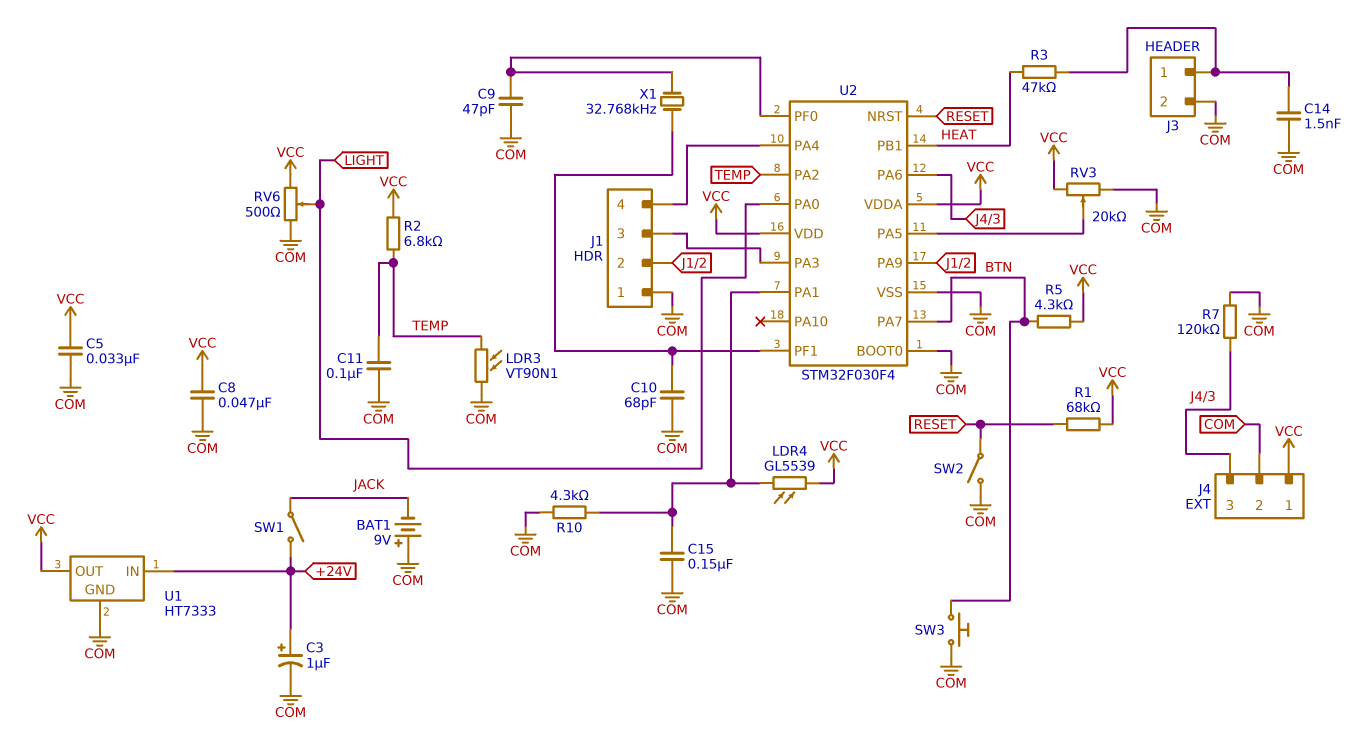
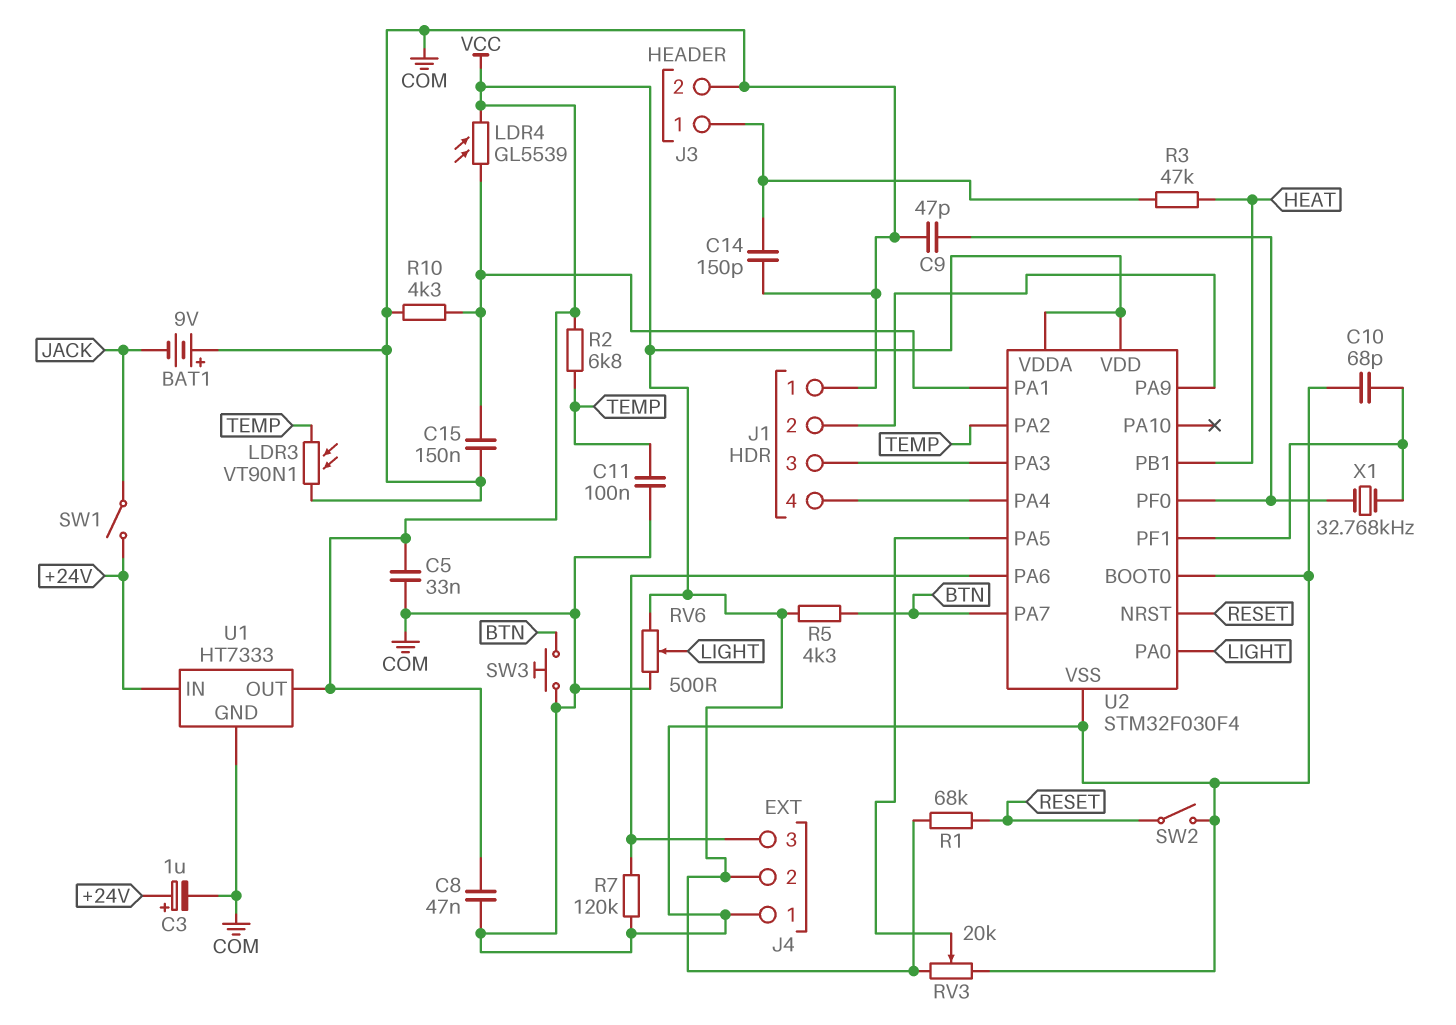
C14: 1.5nF (COM, J3/1) -> 150pF (COM, J3/1)
J4 pin 1: VCC -> COM
J4 pin 2: COM -> VCC

